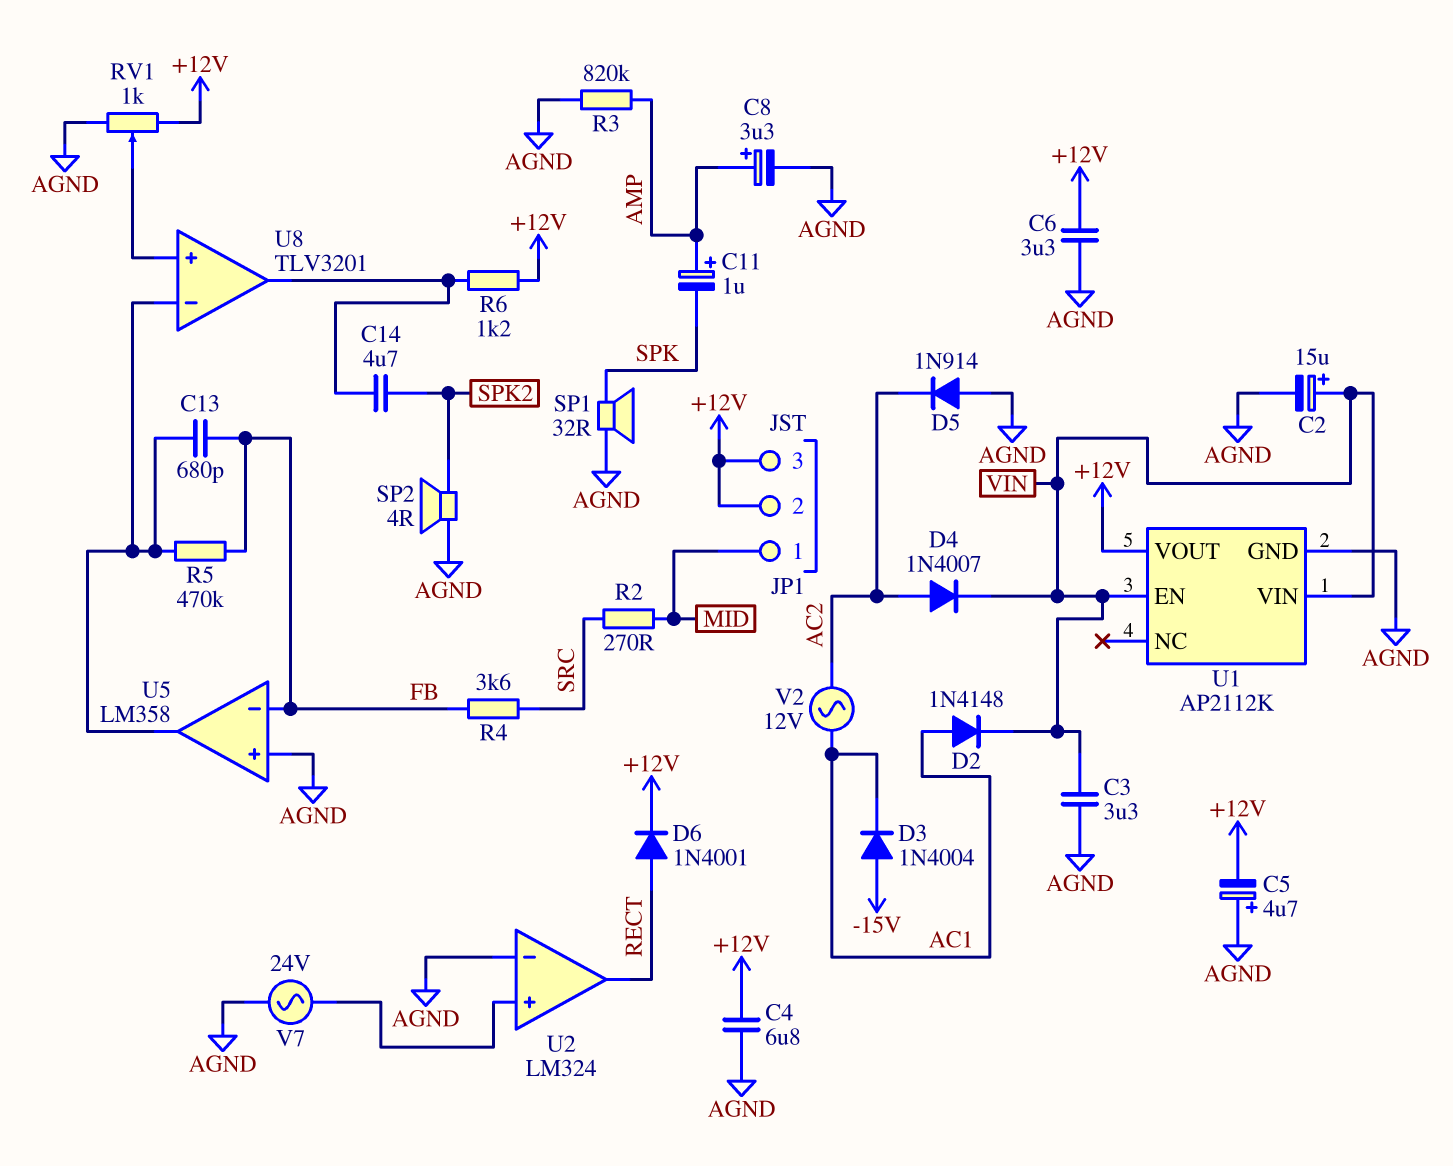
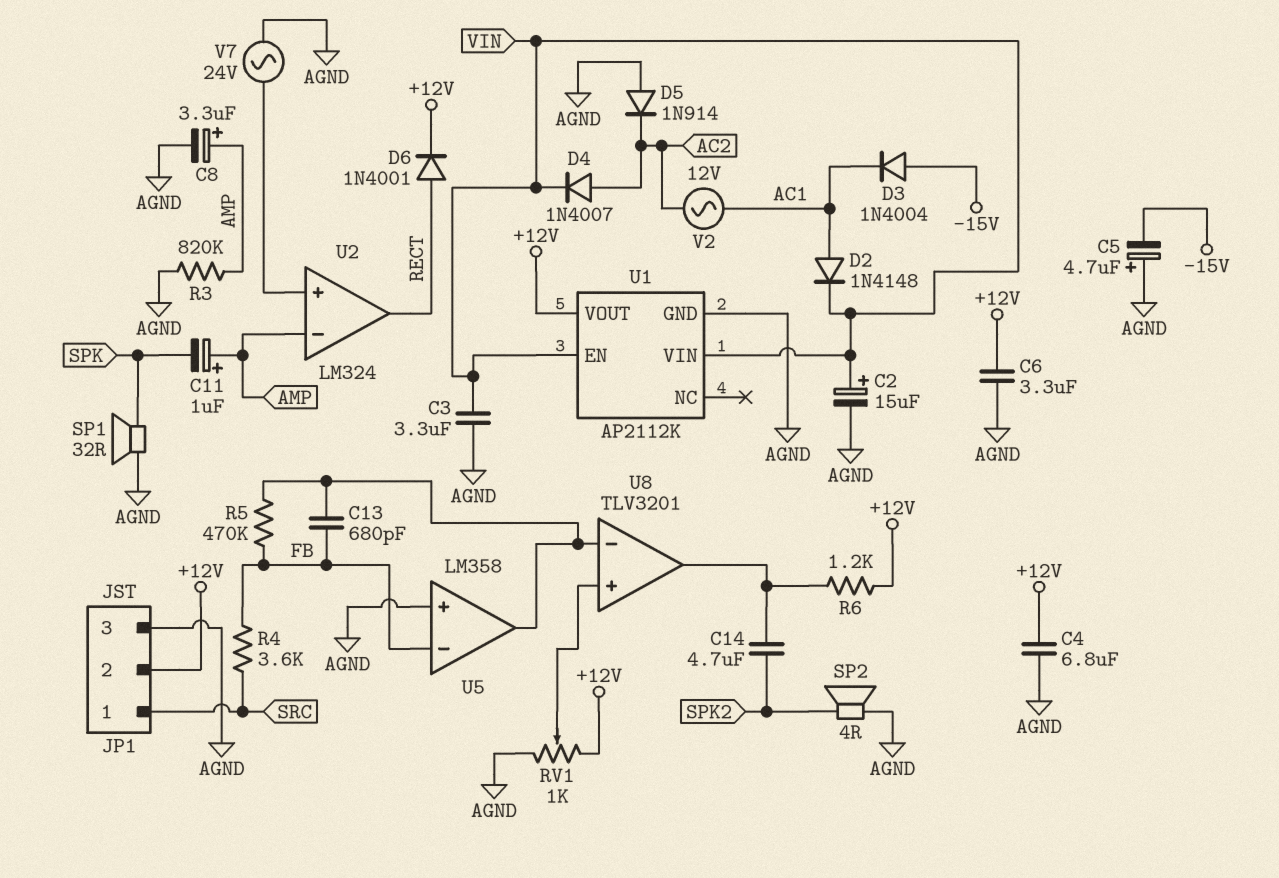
C5: 4.7uF (plus AGND, minus +12V) -> 4.7uF (plus AGND, minus -15V)
JP1 pin 1: MID -> SRC
JP1 pin 3: +12V -> AGND
R2: 270 (MID, SRC) -> none
U2 pin in-: AGND -> AMP

